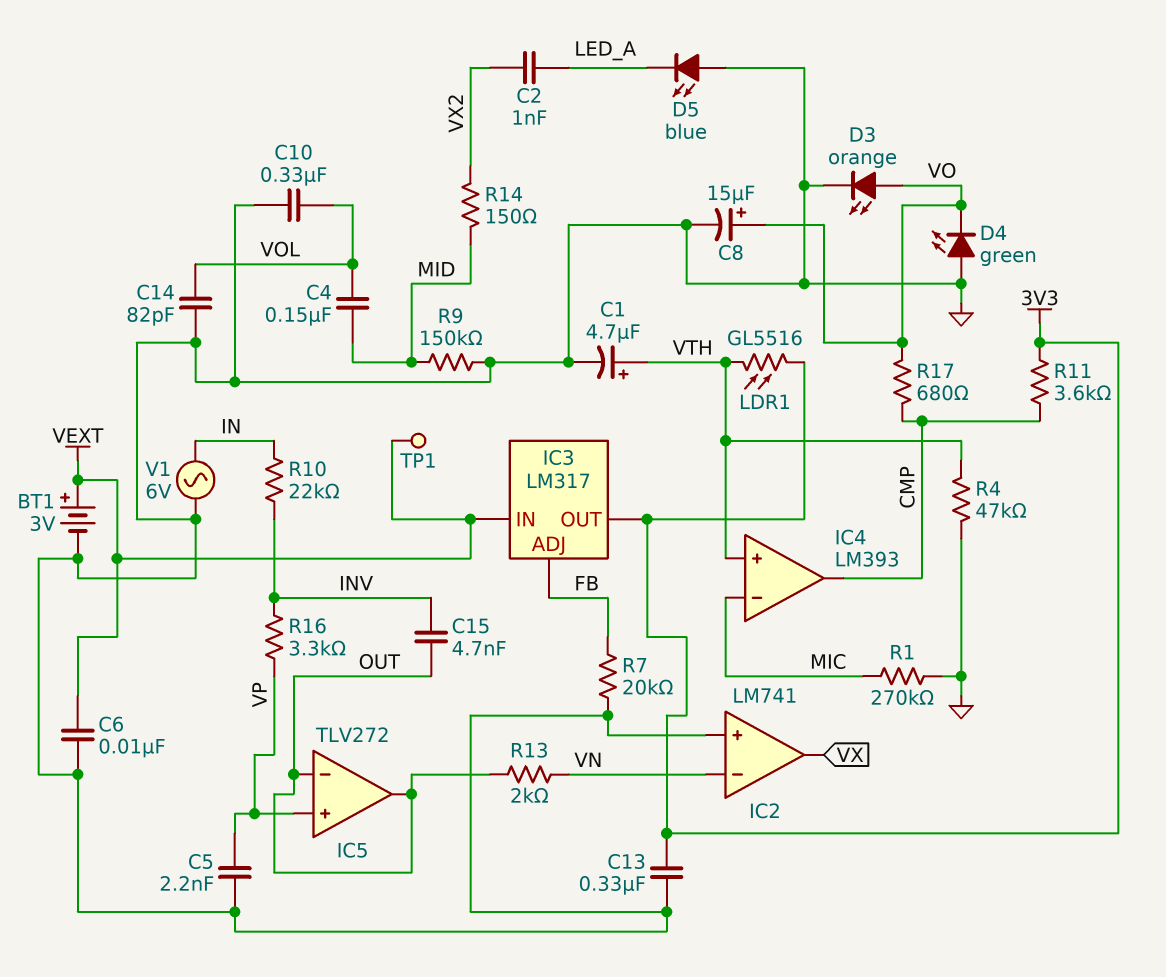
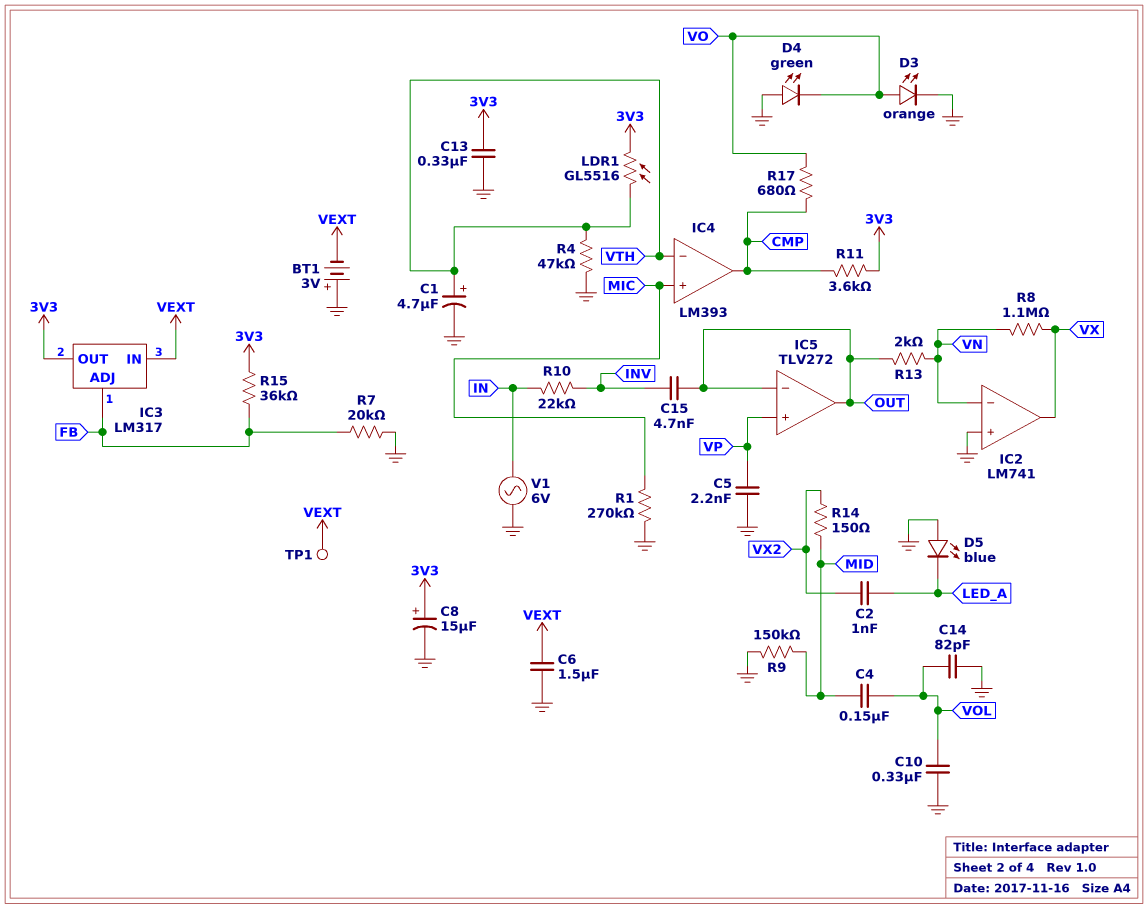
BT1: 3V (plus VEXT, minus GND) -> 3V (plus GND, minus VEXT)
C6: 10nF (GND, VEXT) -> 1.5uF (GND, VEXT)
C8: 15uF (plus VO, minus GND) -> 15uF (plus 3V3, minus GND)
IC4 pin in+: VTH -> MIC
IC4 pin in-: MIC -> VTH
R8: none -> 1.1M (VN, VX)
R15: none -> 36k (3V3, FB)
R16: 3.3k (INV, VP) -> none

